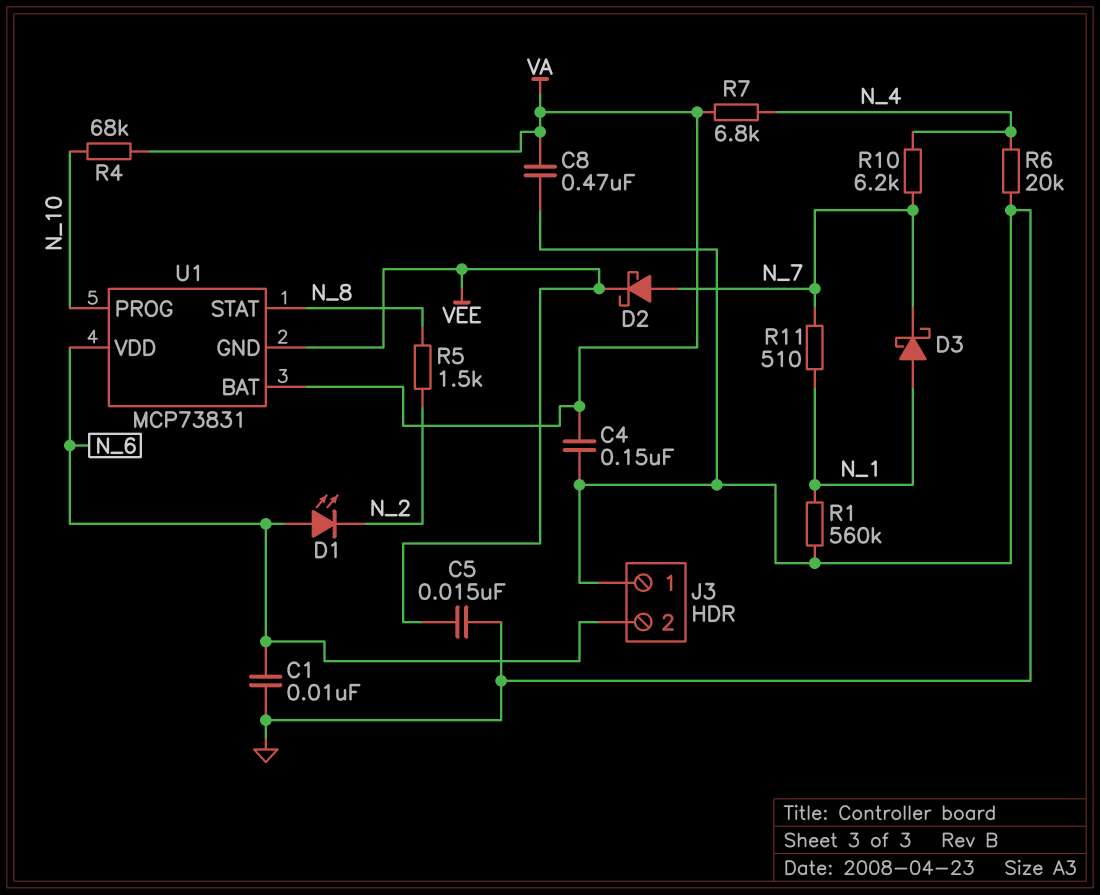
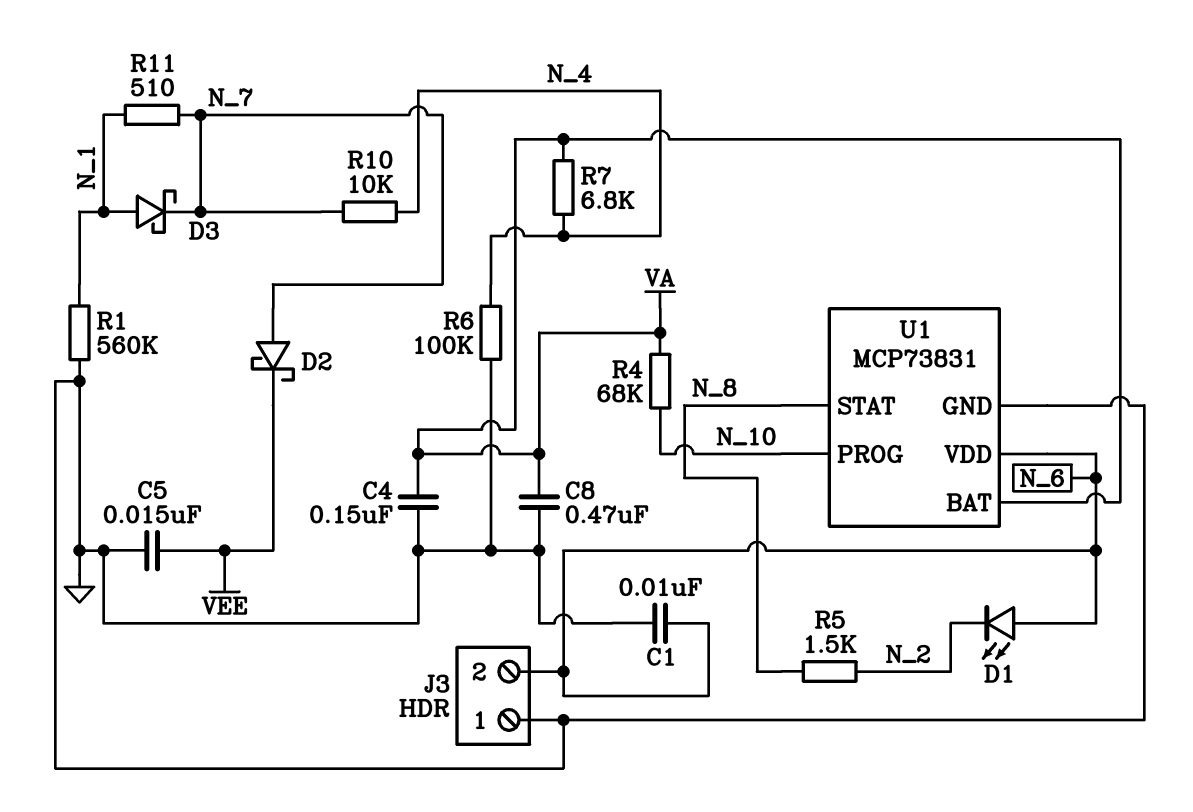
R6: 20k (GND, N_4) -> 100k (GND, N_4)
R10: 6.2k (N_4, N_7) -> 10k (N_4, N_7)
U1 pin GND: VEE -> GND

